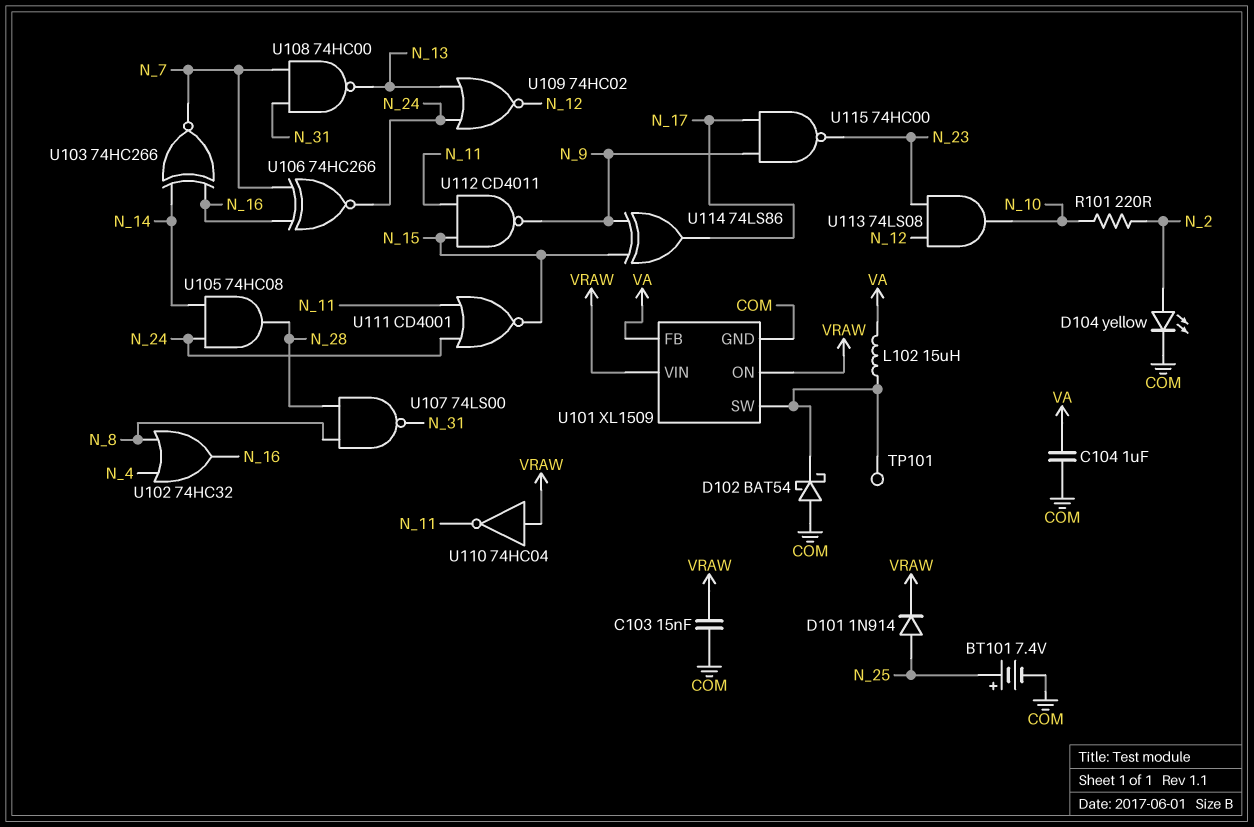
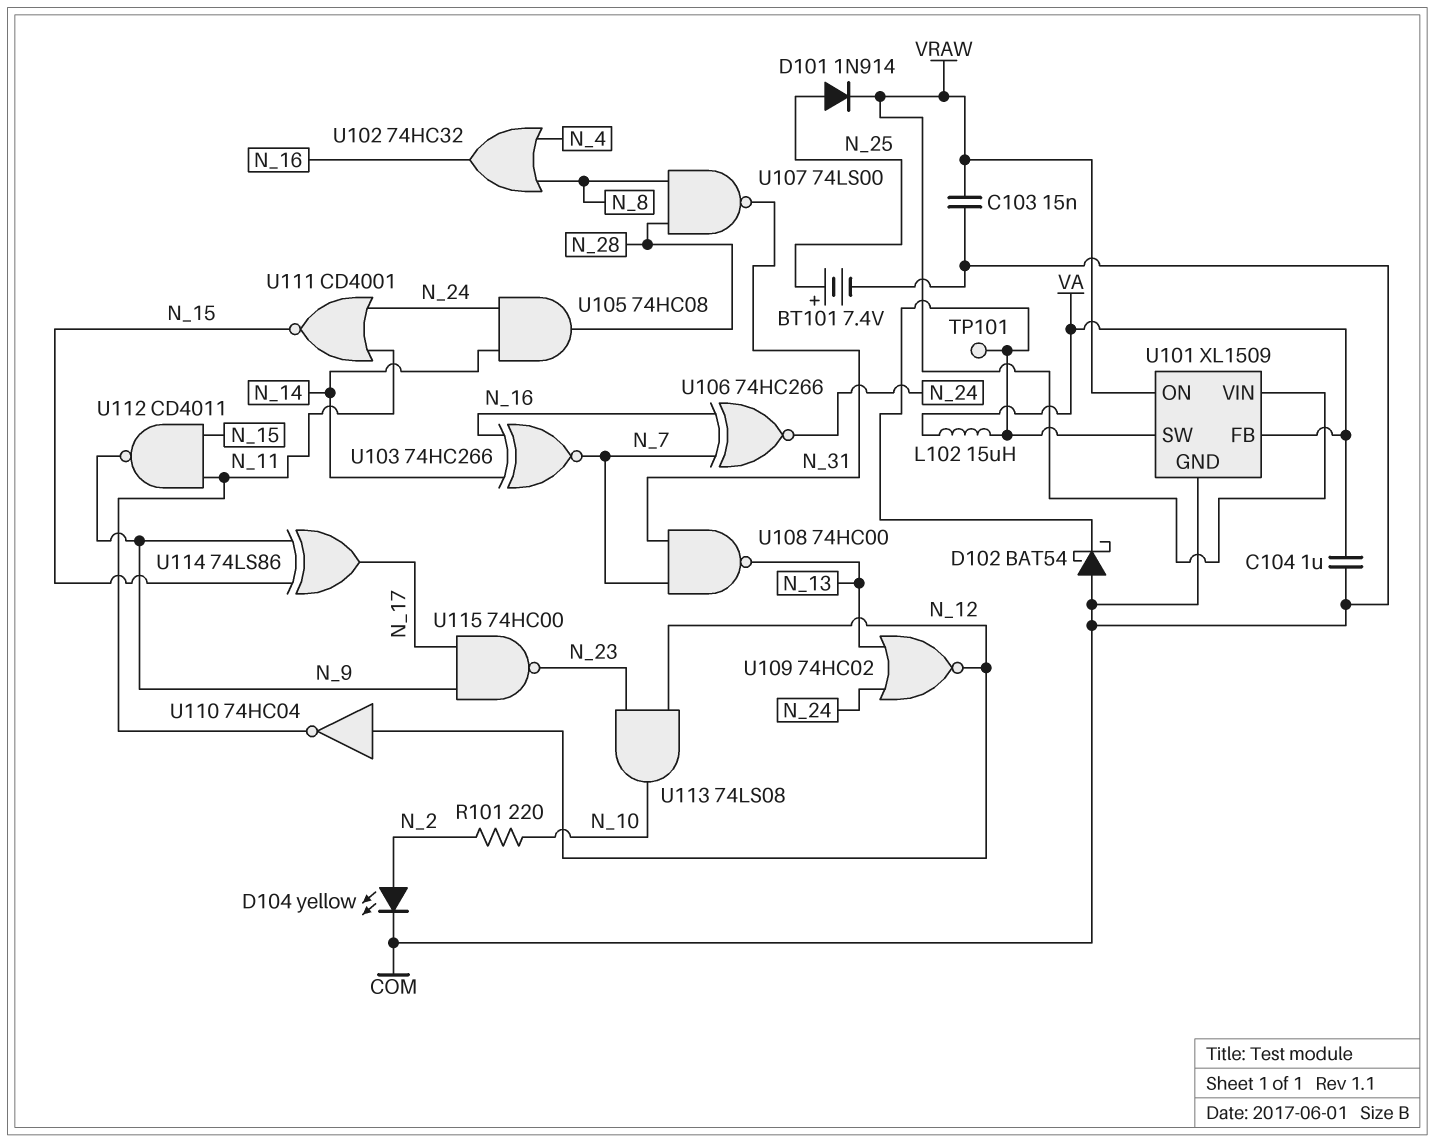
U110: NOT 74HC04 (in VRAW, out N_11) -> NOT 74HC04 (in N_12, out N_11)

